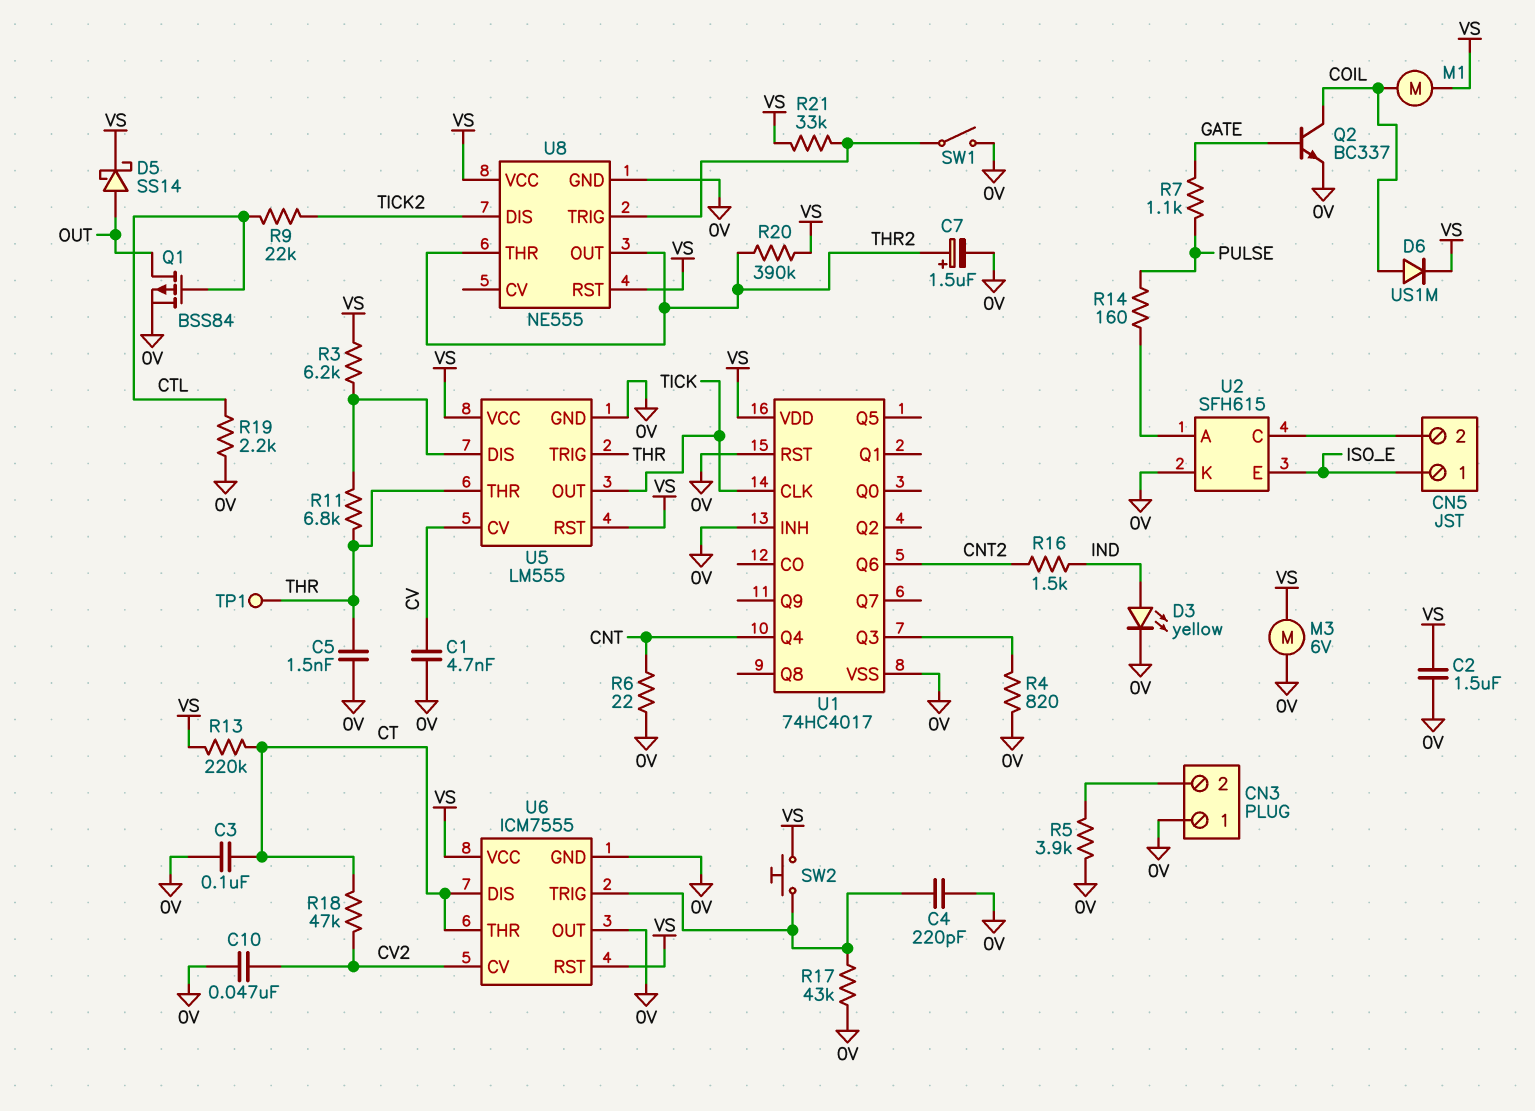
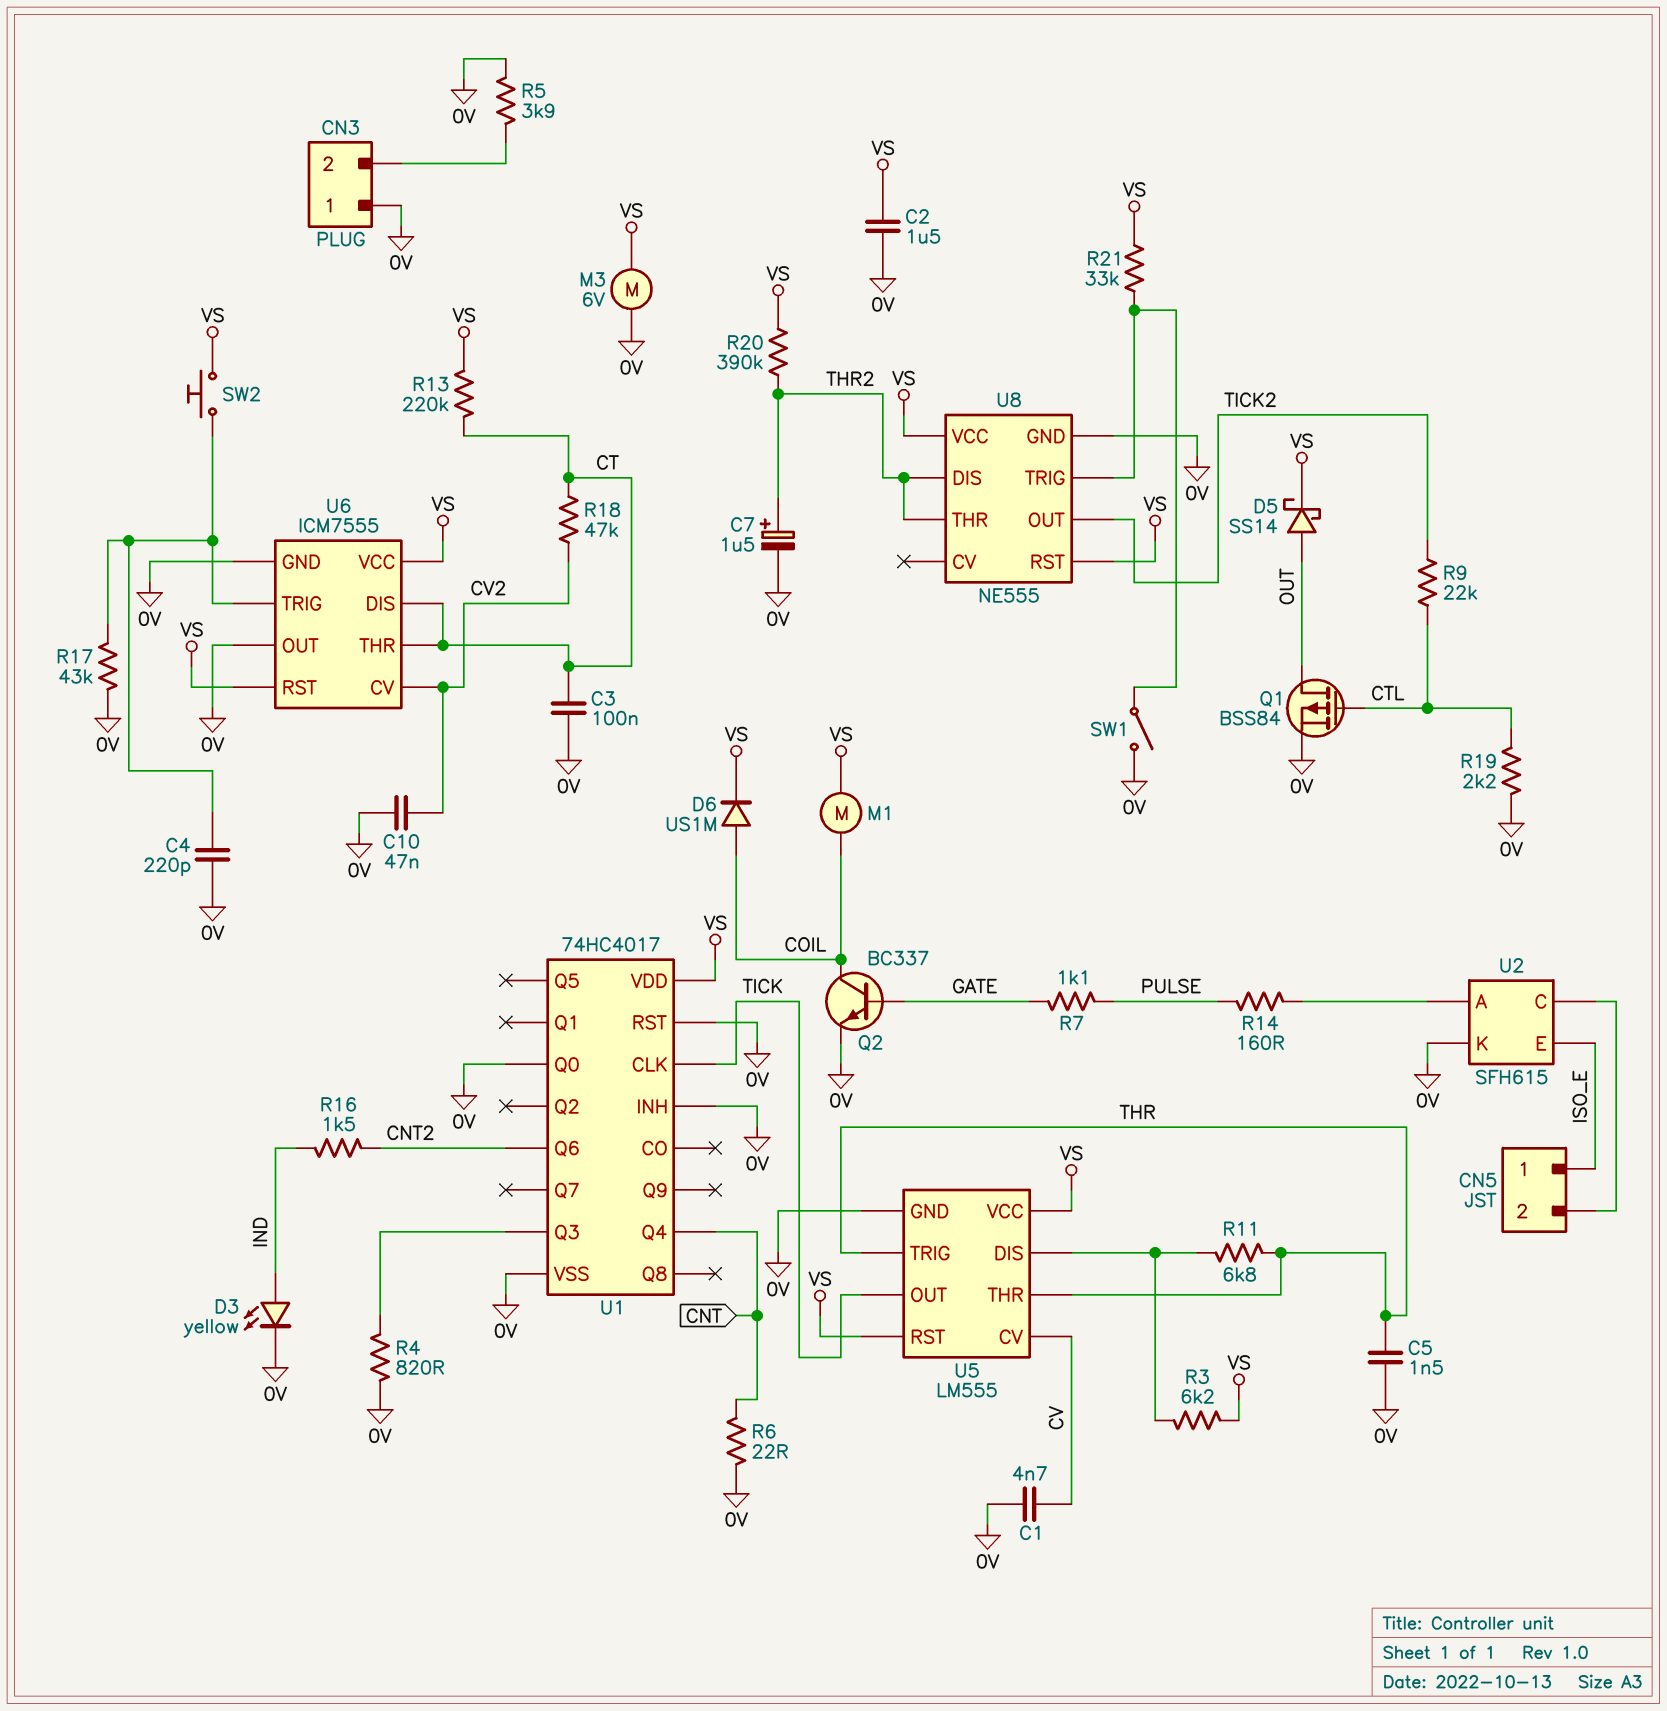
TP1: test point (THR) -> none
U1 pin Q0: none -> 0V
U8 pin DIS: TICK2 -> THR2
U8 pin OUT: THR2 -> TICK2

